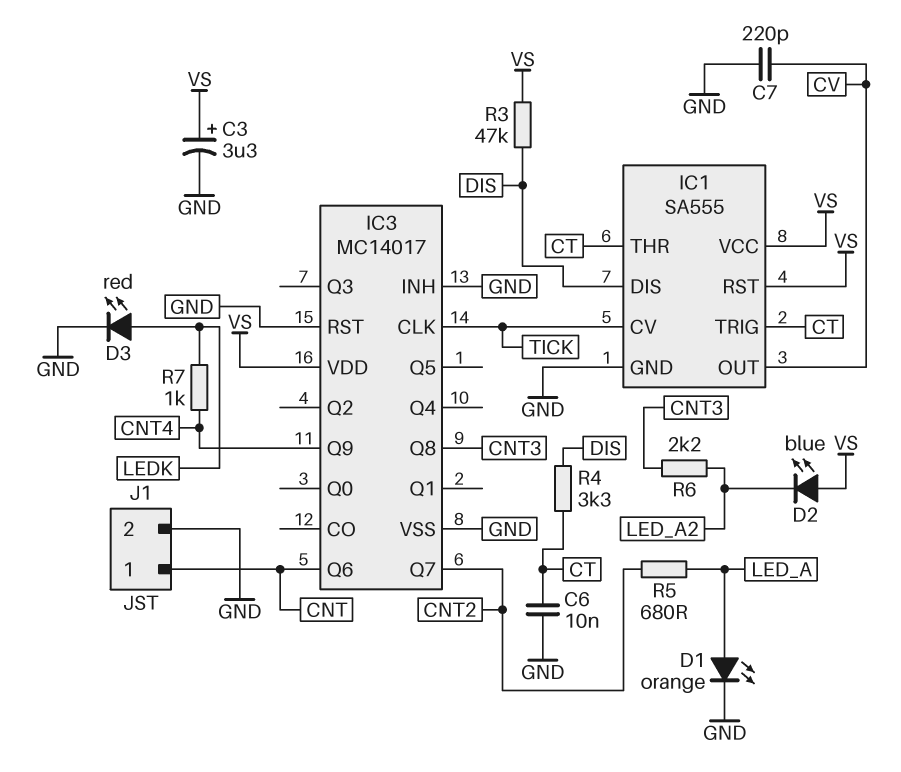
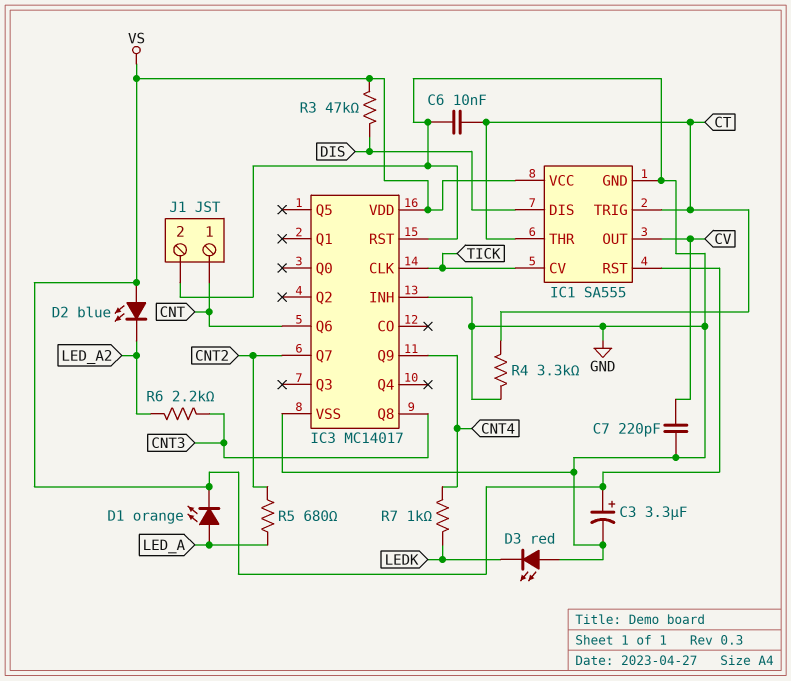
D1: LED orange (A LED_A, K GND) -> LED orange (A LED_A, K VS)
D3: LED red (A LEDK, K GND) -> LED red (A GND, K LEDK)
R4: 3.3k (CT, DIS) -> 3.3k (CT, GND)

